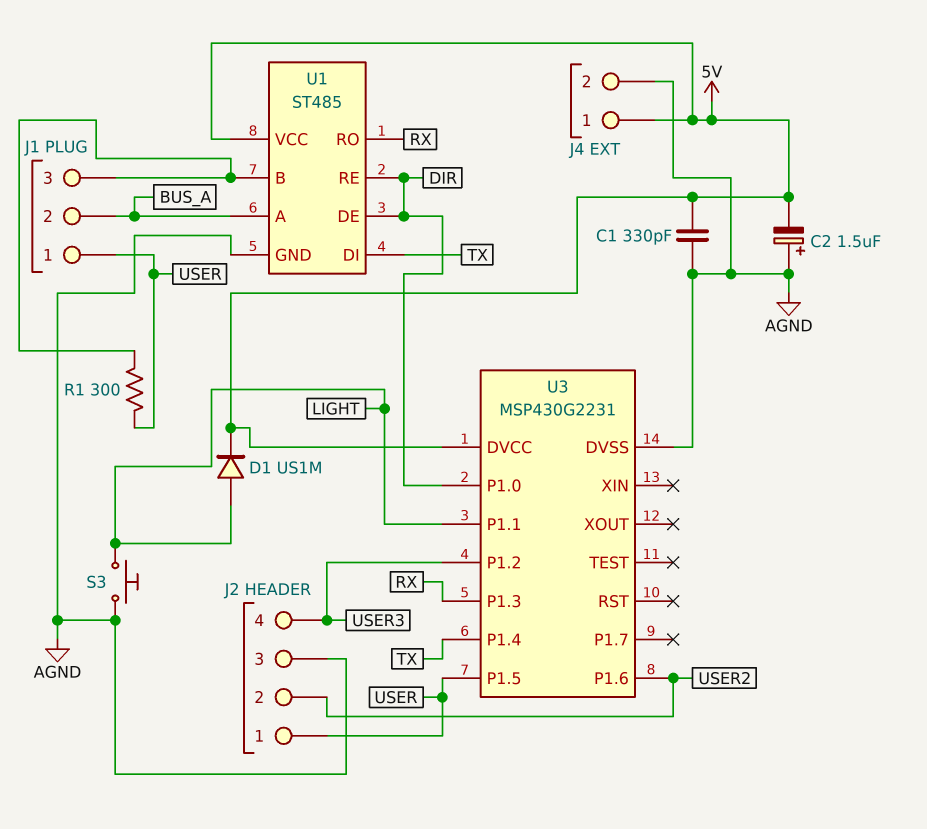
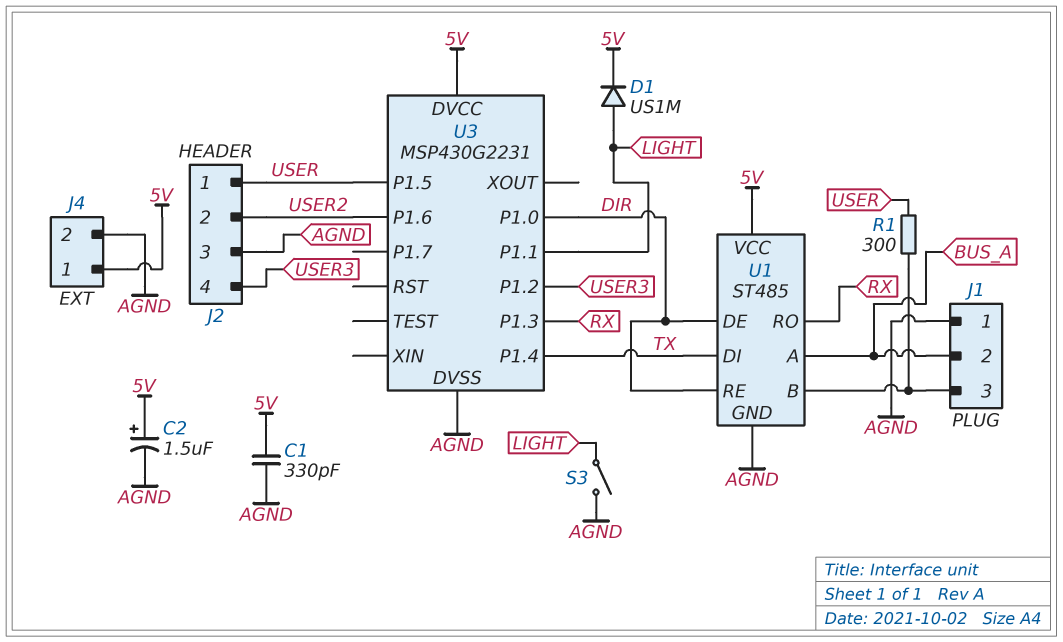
C2: 1.5uF (plus AGND, minus 5V) -> 1.5uF (plus 5V, minus AGND)
J1 pin 1: USER -> AGND
S3: button (AGND, LIGHT) -> switch (AGND, LIGHT)

